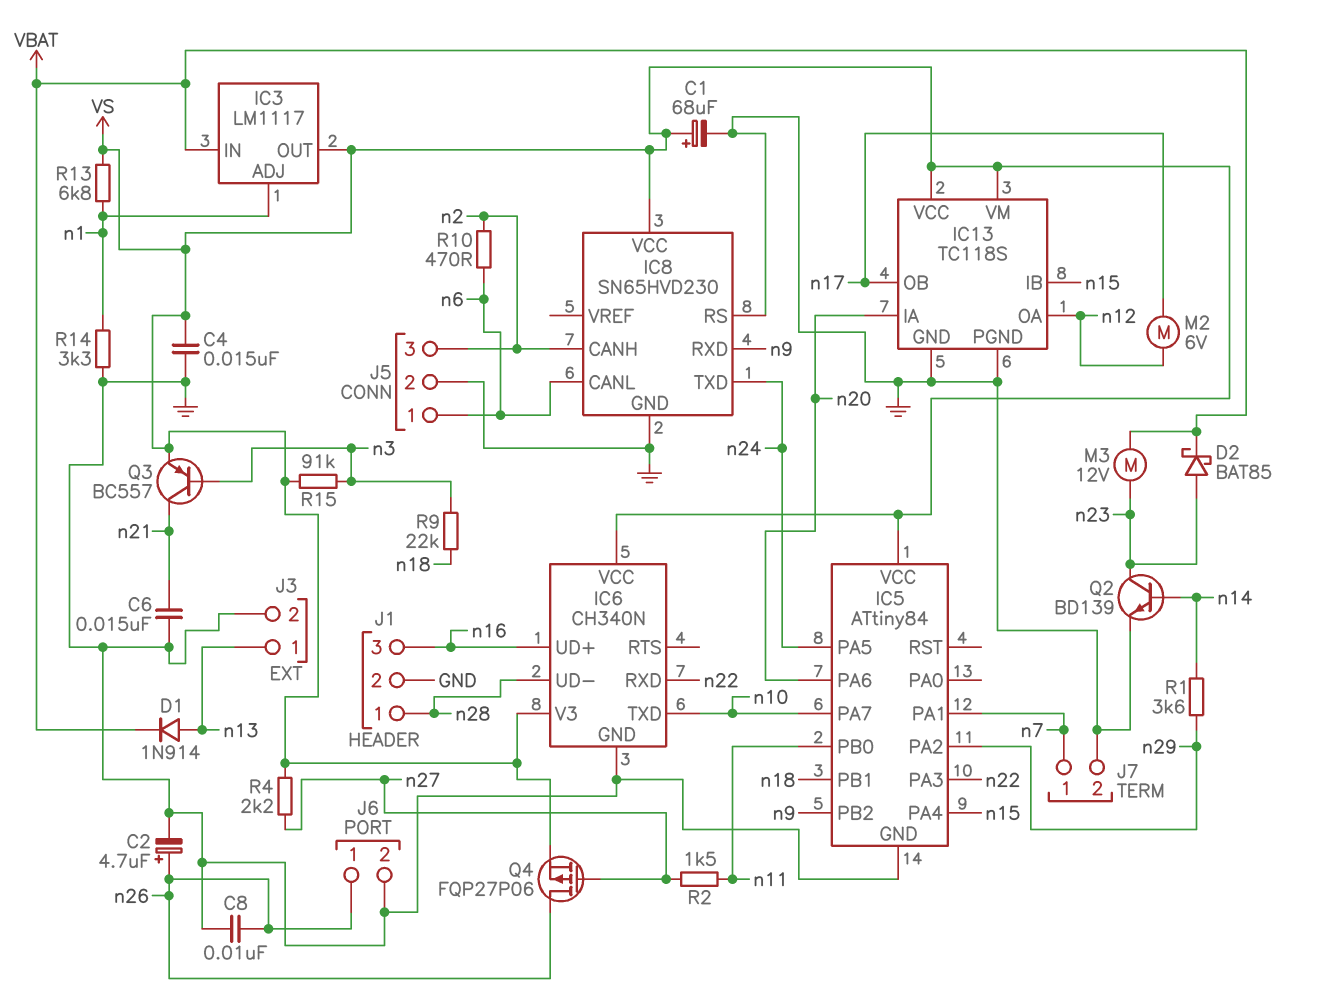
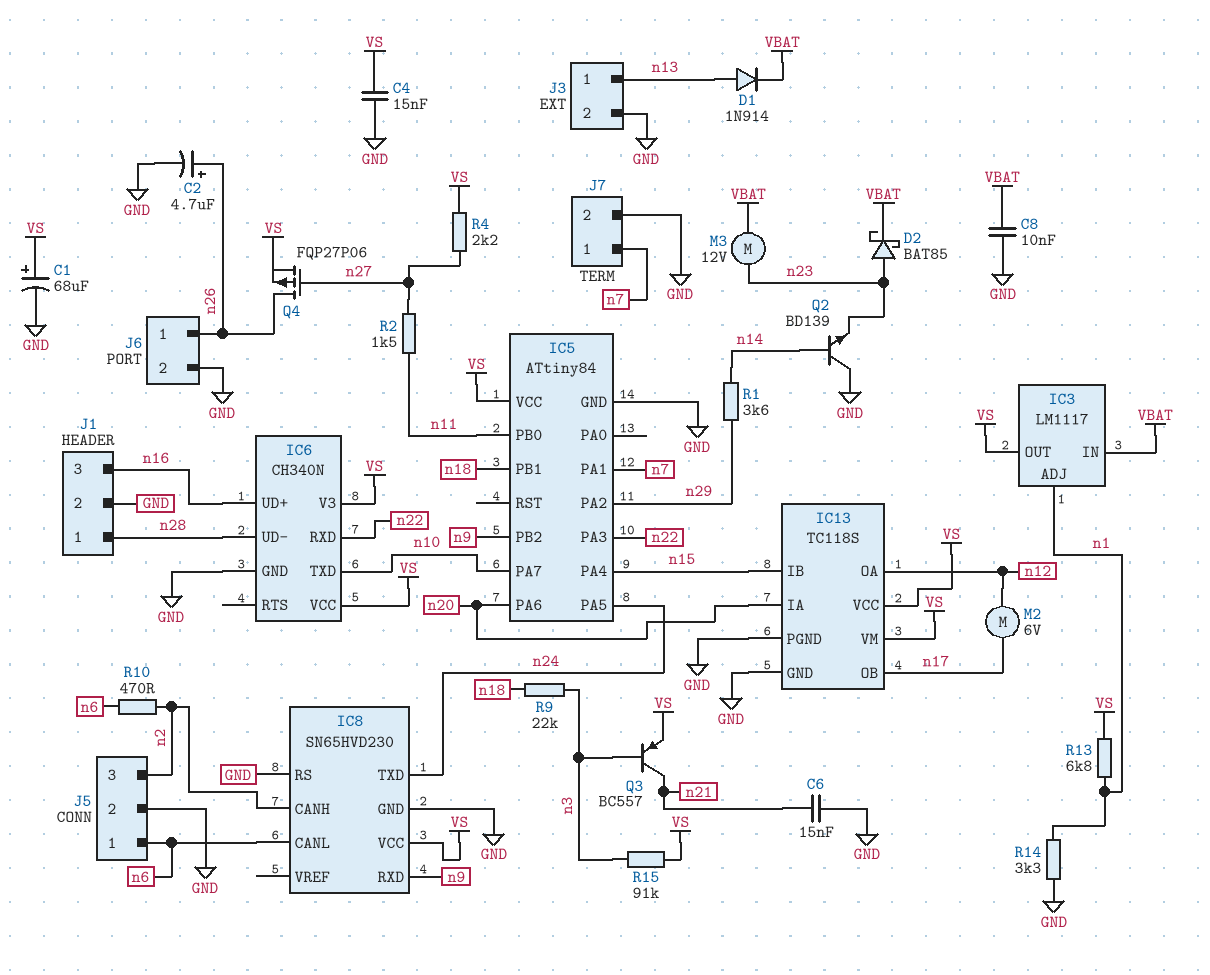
C8: 10nF (GND, n26) -> 10nF (GND, VBAT)
Q2: NPN BD139 (B n14, C n23, E GND) -> NPN BD139 (B n14, C GND, E n23)

